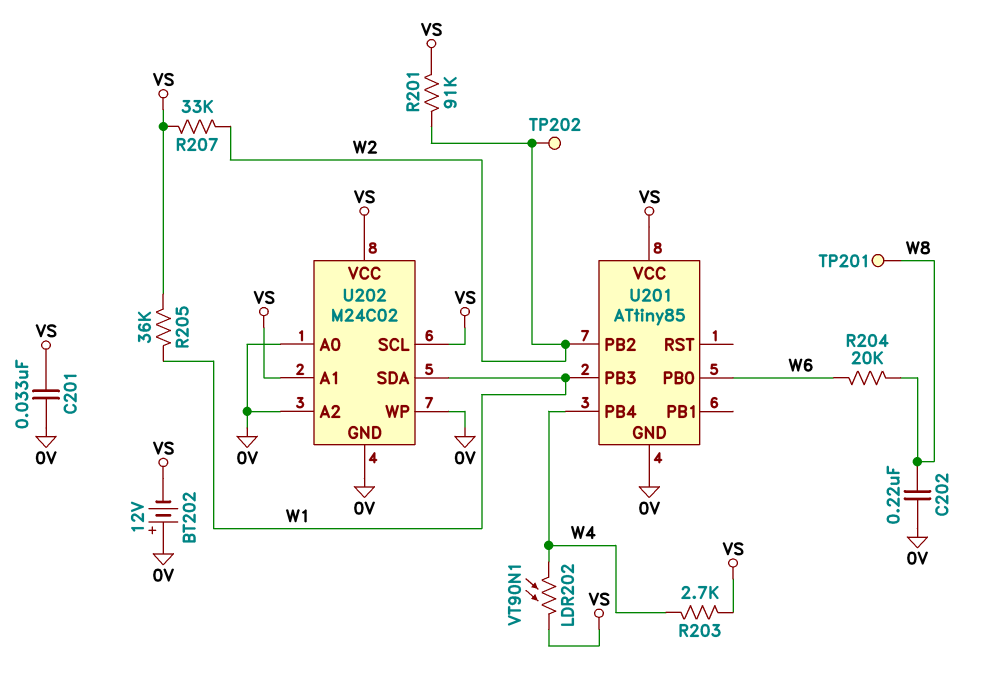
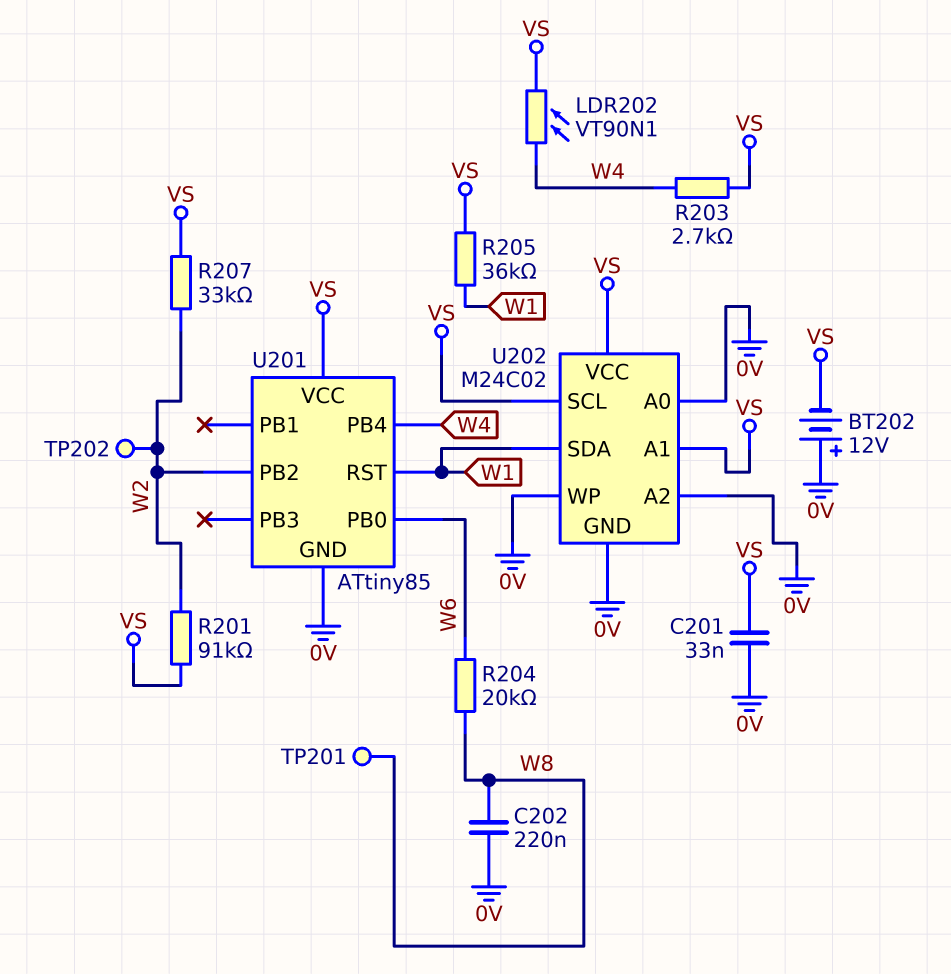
U201 pin PB3: W1 -> none
U201 pin RST: none -> W1

